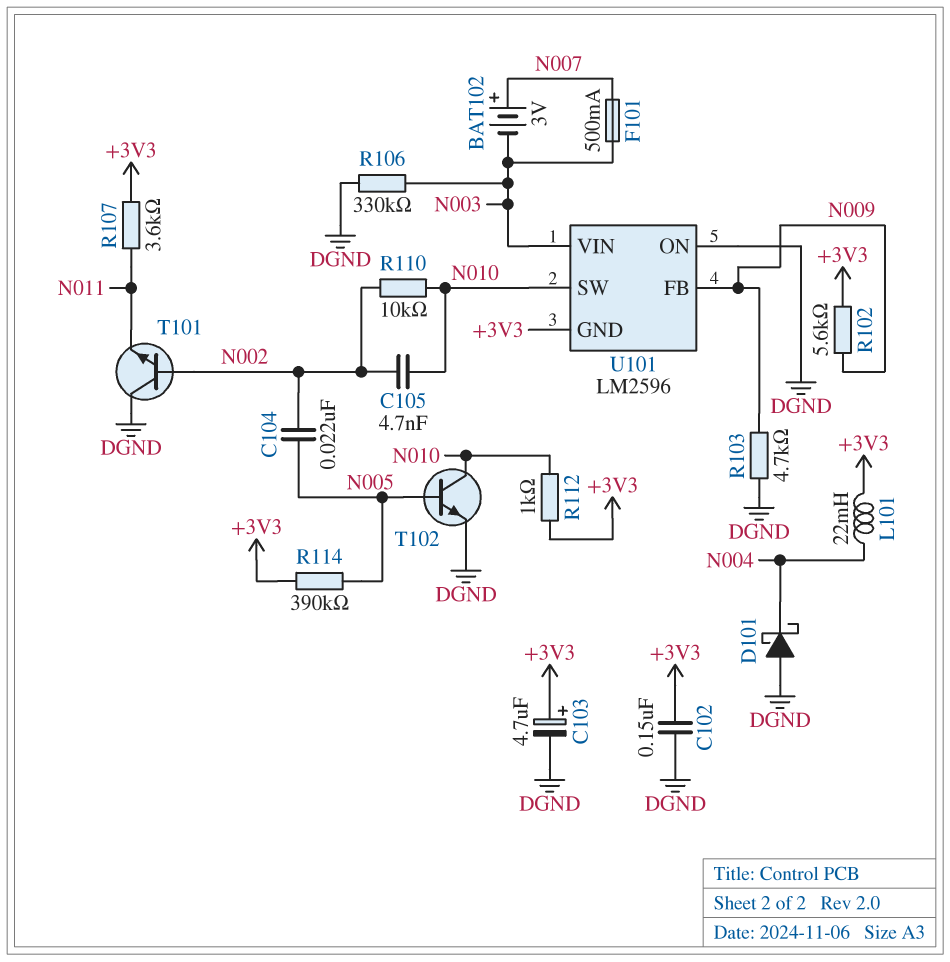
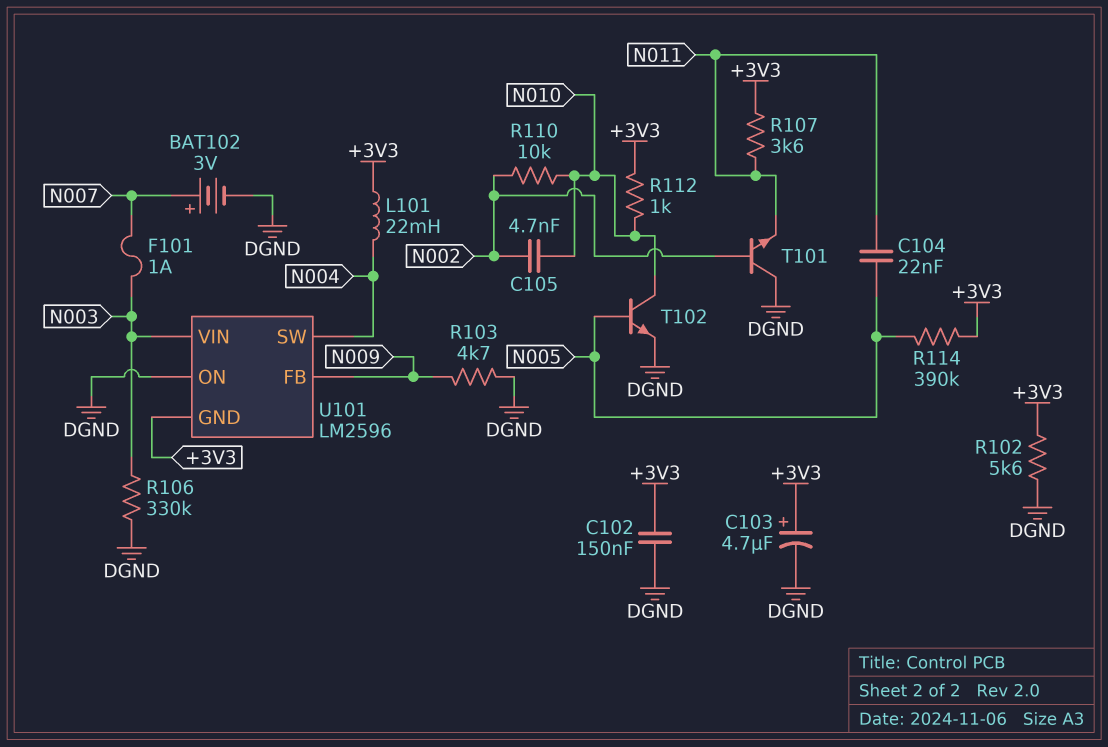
BAT102: 3V (plus N007, minus N003) -> 3V (plus N007, minus DGND)
C104: 22nF (N002, N005) -> 22nF (N005, N011)
D101: schottky (A DGND, K N004) -> none
F101: 500mA (N003, N007) -> 1A (N003, N007)
R102: 5.6k (+3V3, N009) -> 5.6k (+3V3, DGND)
U101 pin SW: N010 -> N004

